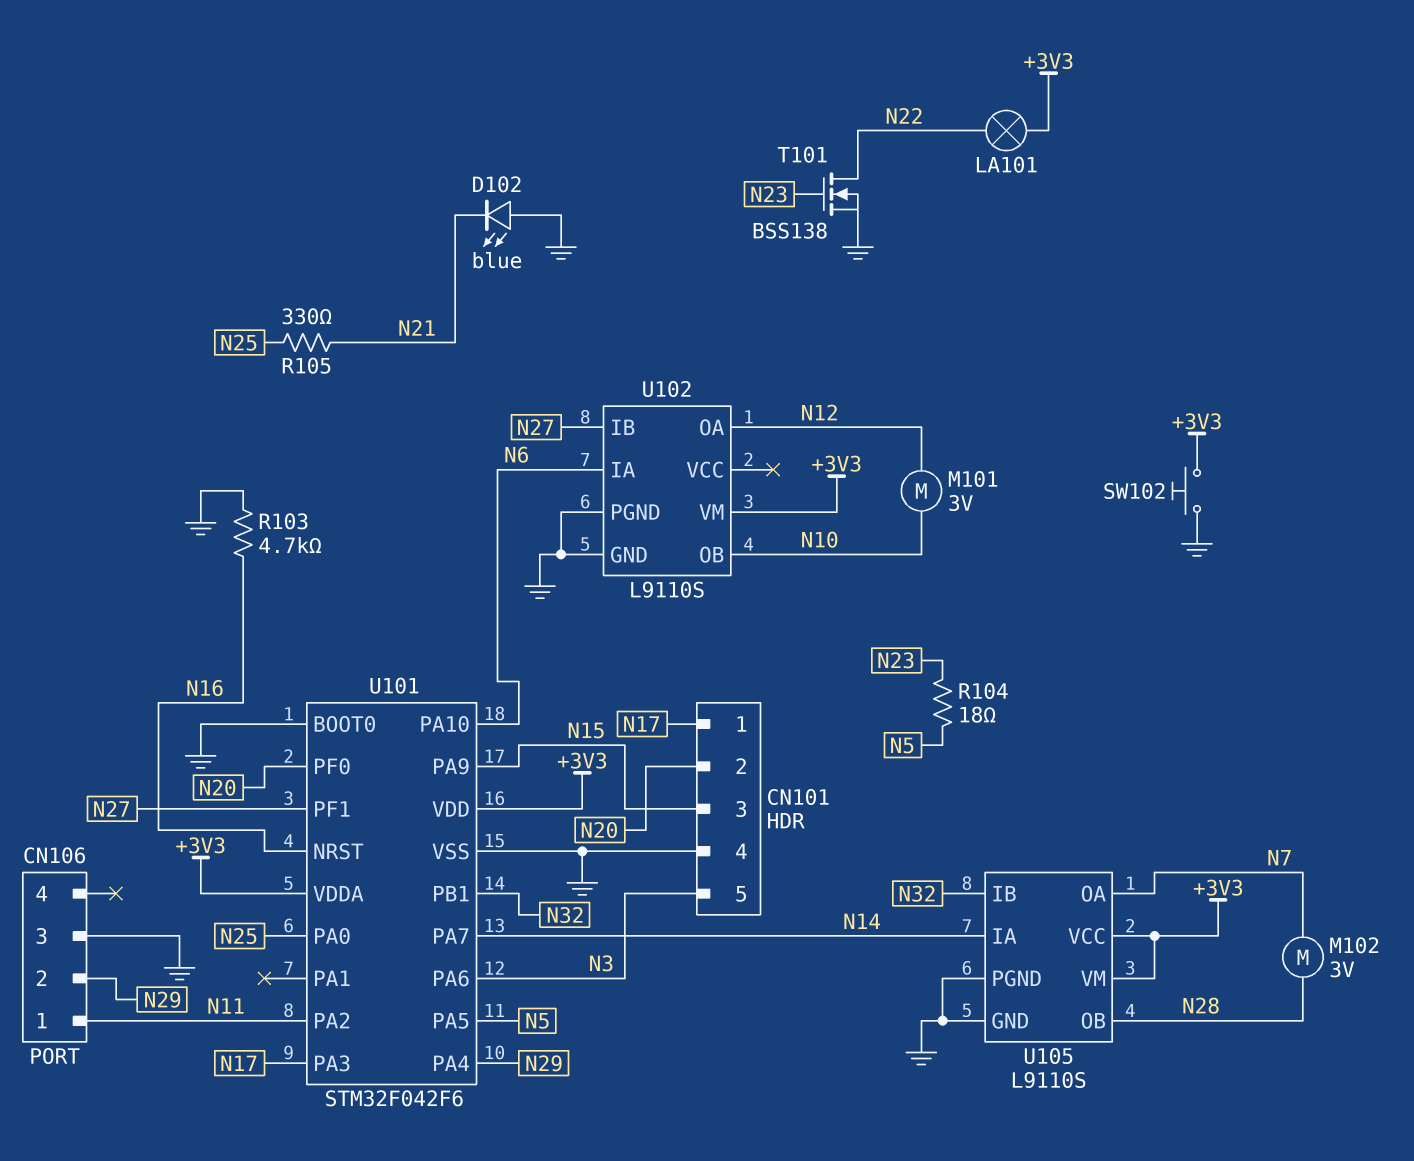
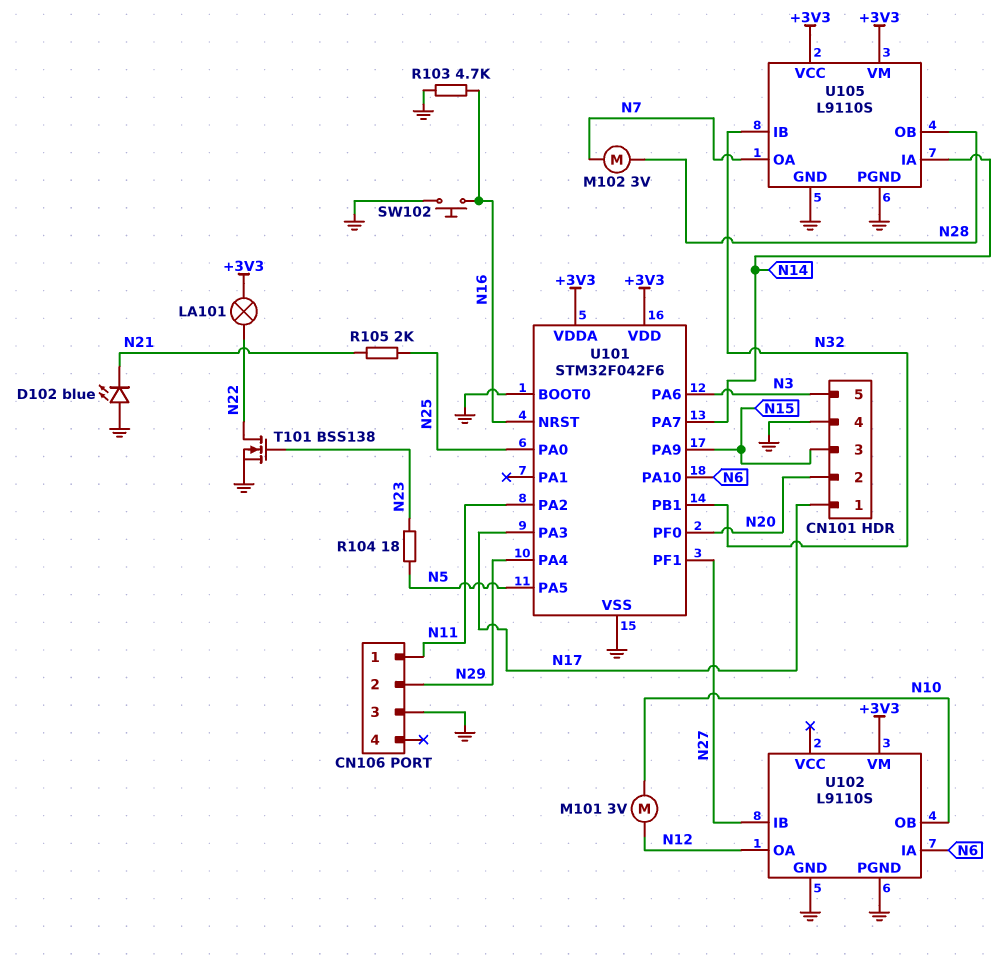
R105: 330 (N21, N25) -> 2k (N21, N25)
SW102: button (+3V3, GND) -> button (GND, N16)

